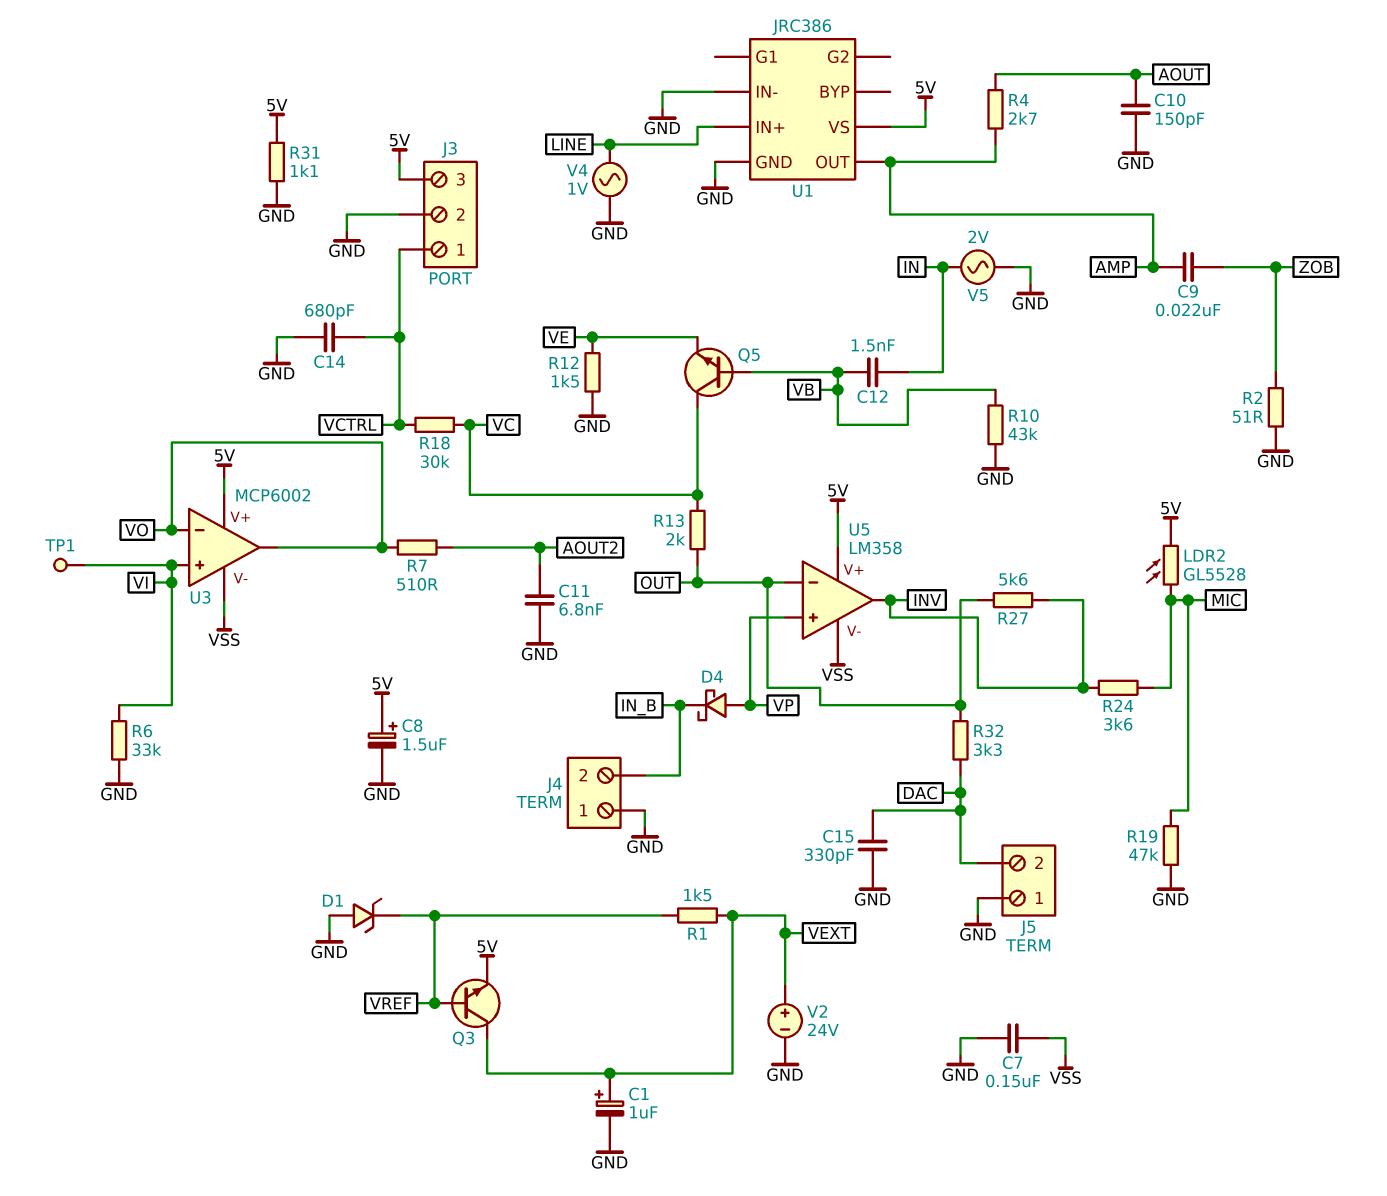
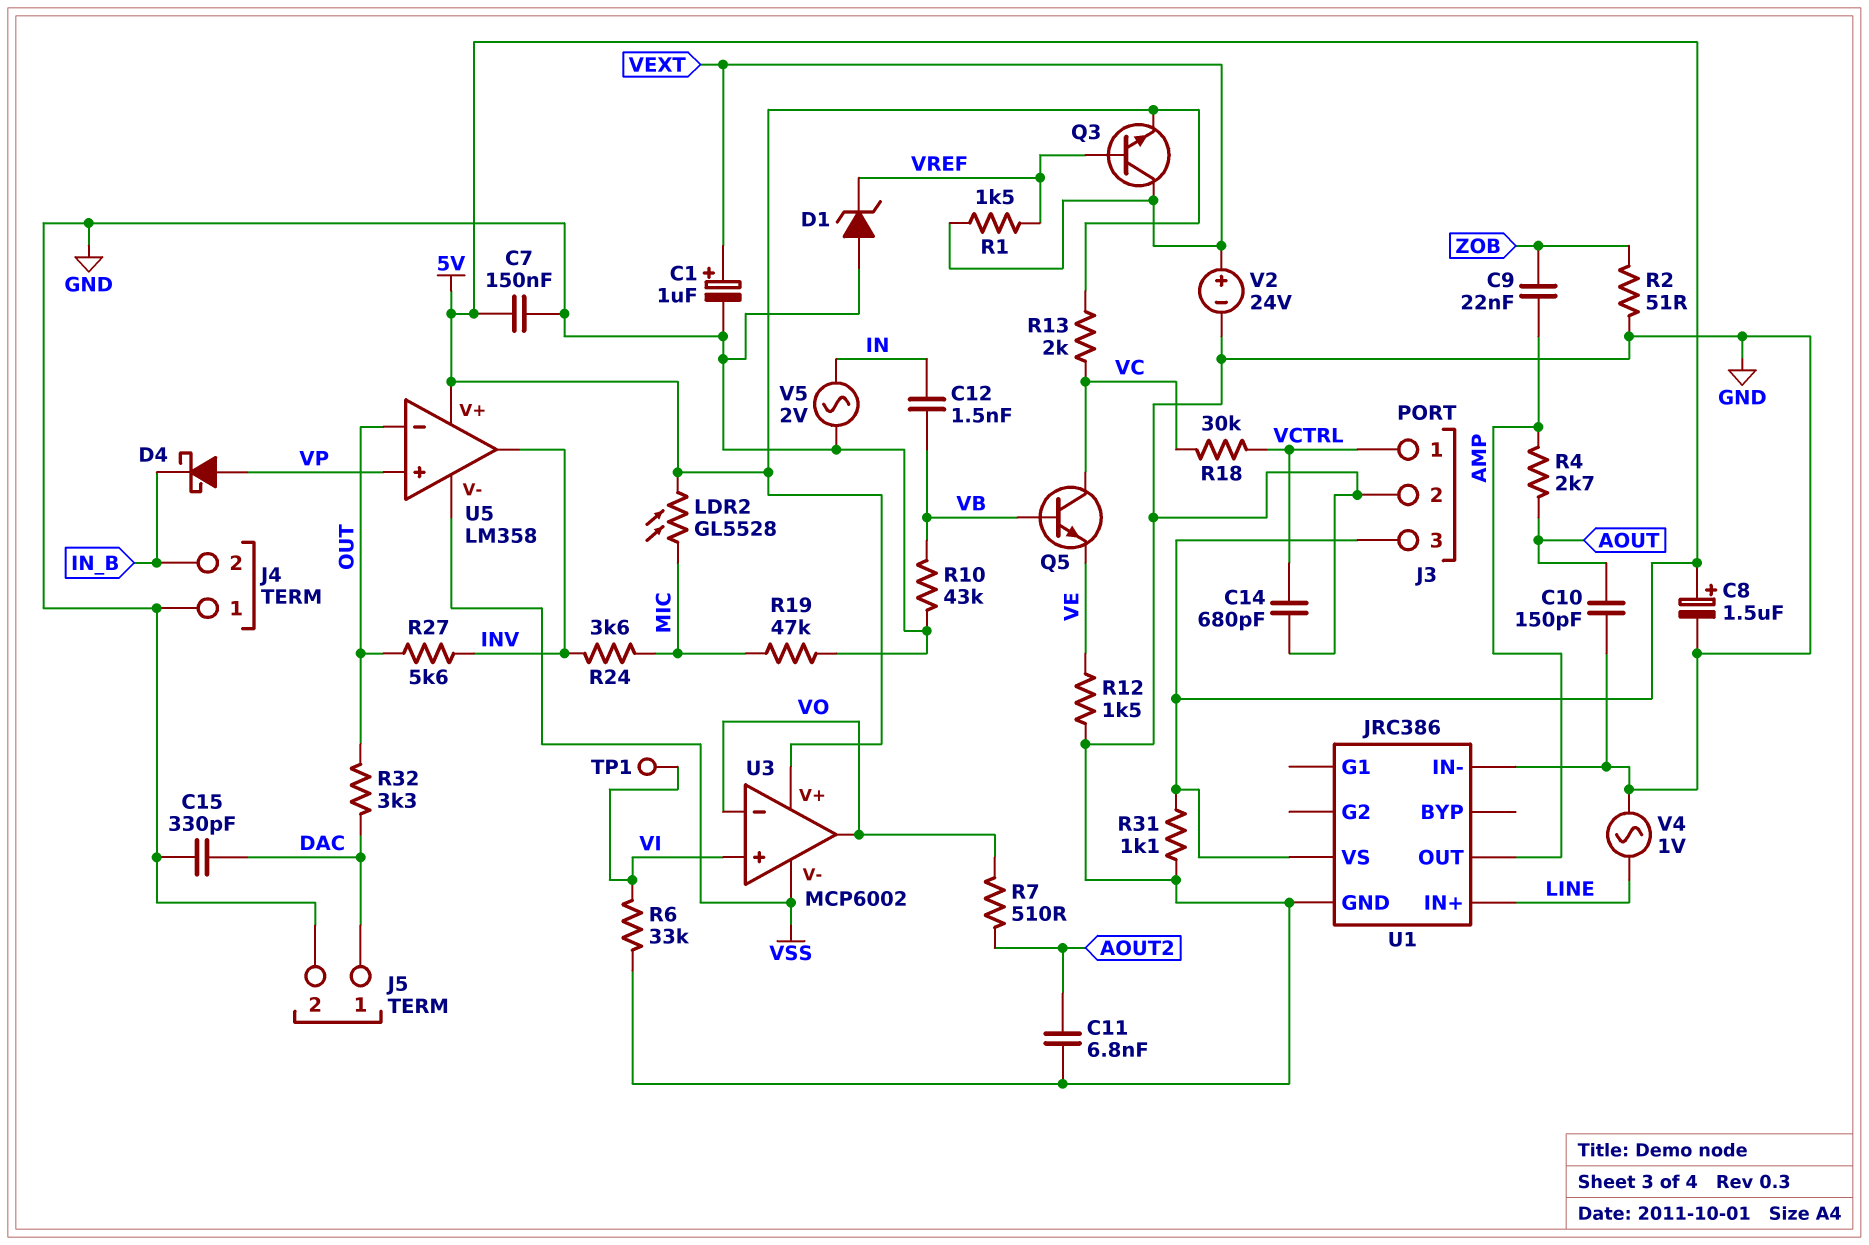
C7: 150nF (GND, VSS) -> 150nF (5V, GND)
J5 pin 1: GND -> DAC
J5 pin 2: DAC -> GND
R13: 2k (OUT, VC) -> 2k (5V, VC)

